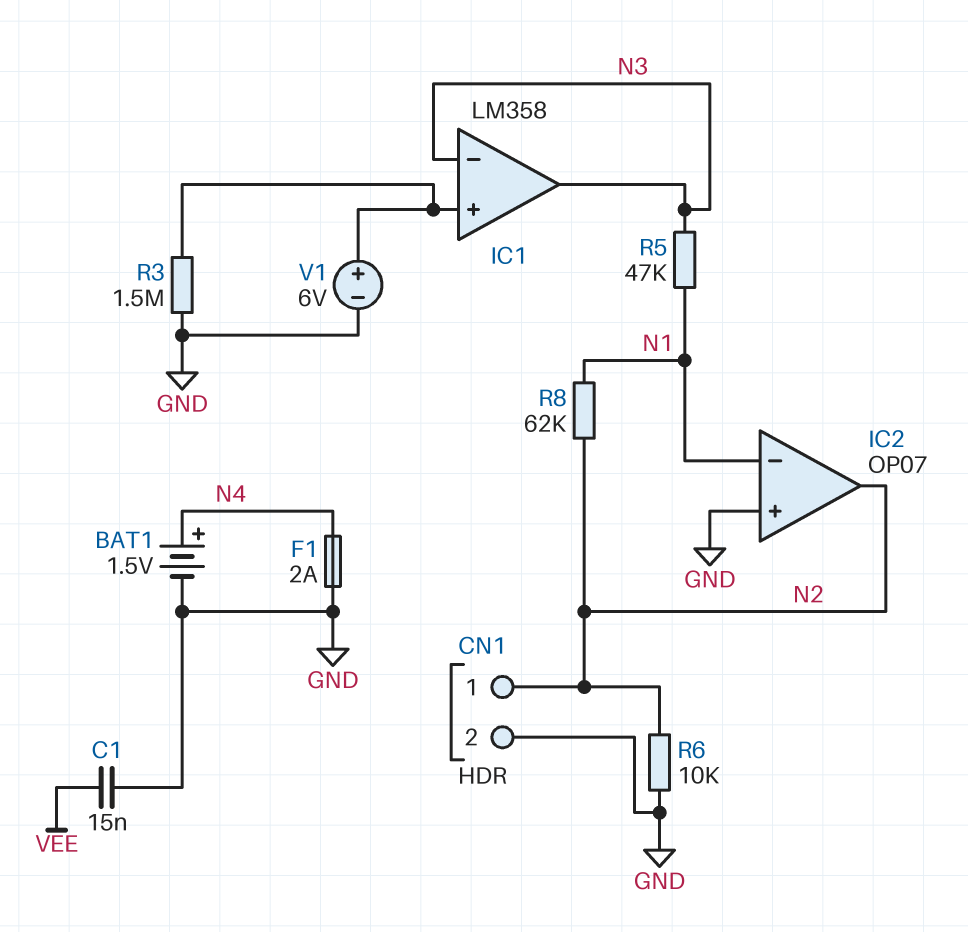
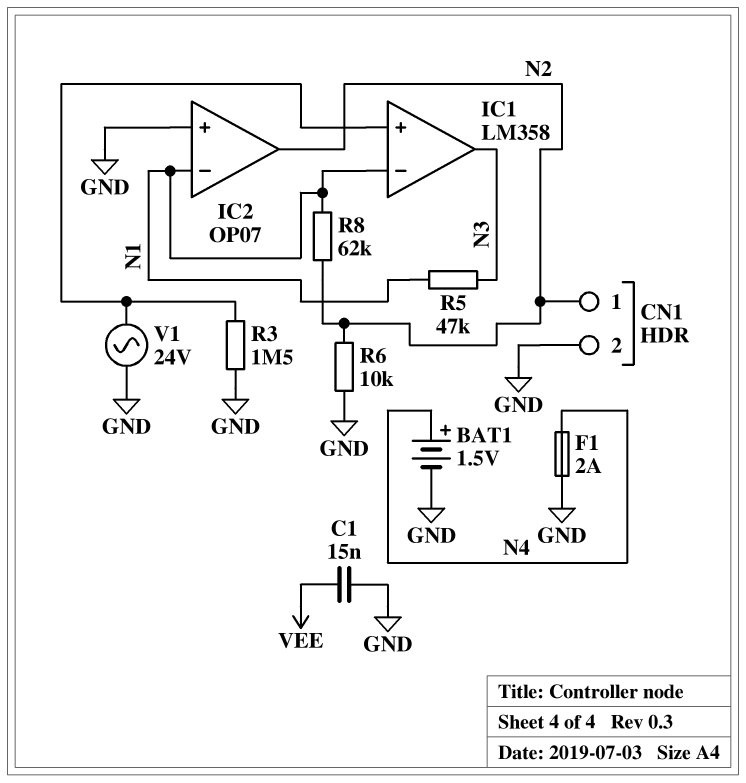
IC1 pin in-: N3 -> N1
V1: 6V (plus IC1/in+, minus GND) -> AC 24V (GND, IC1/in+)

